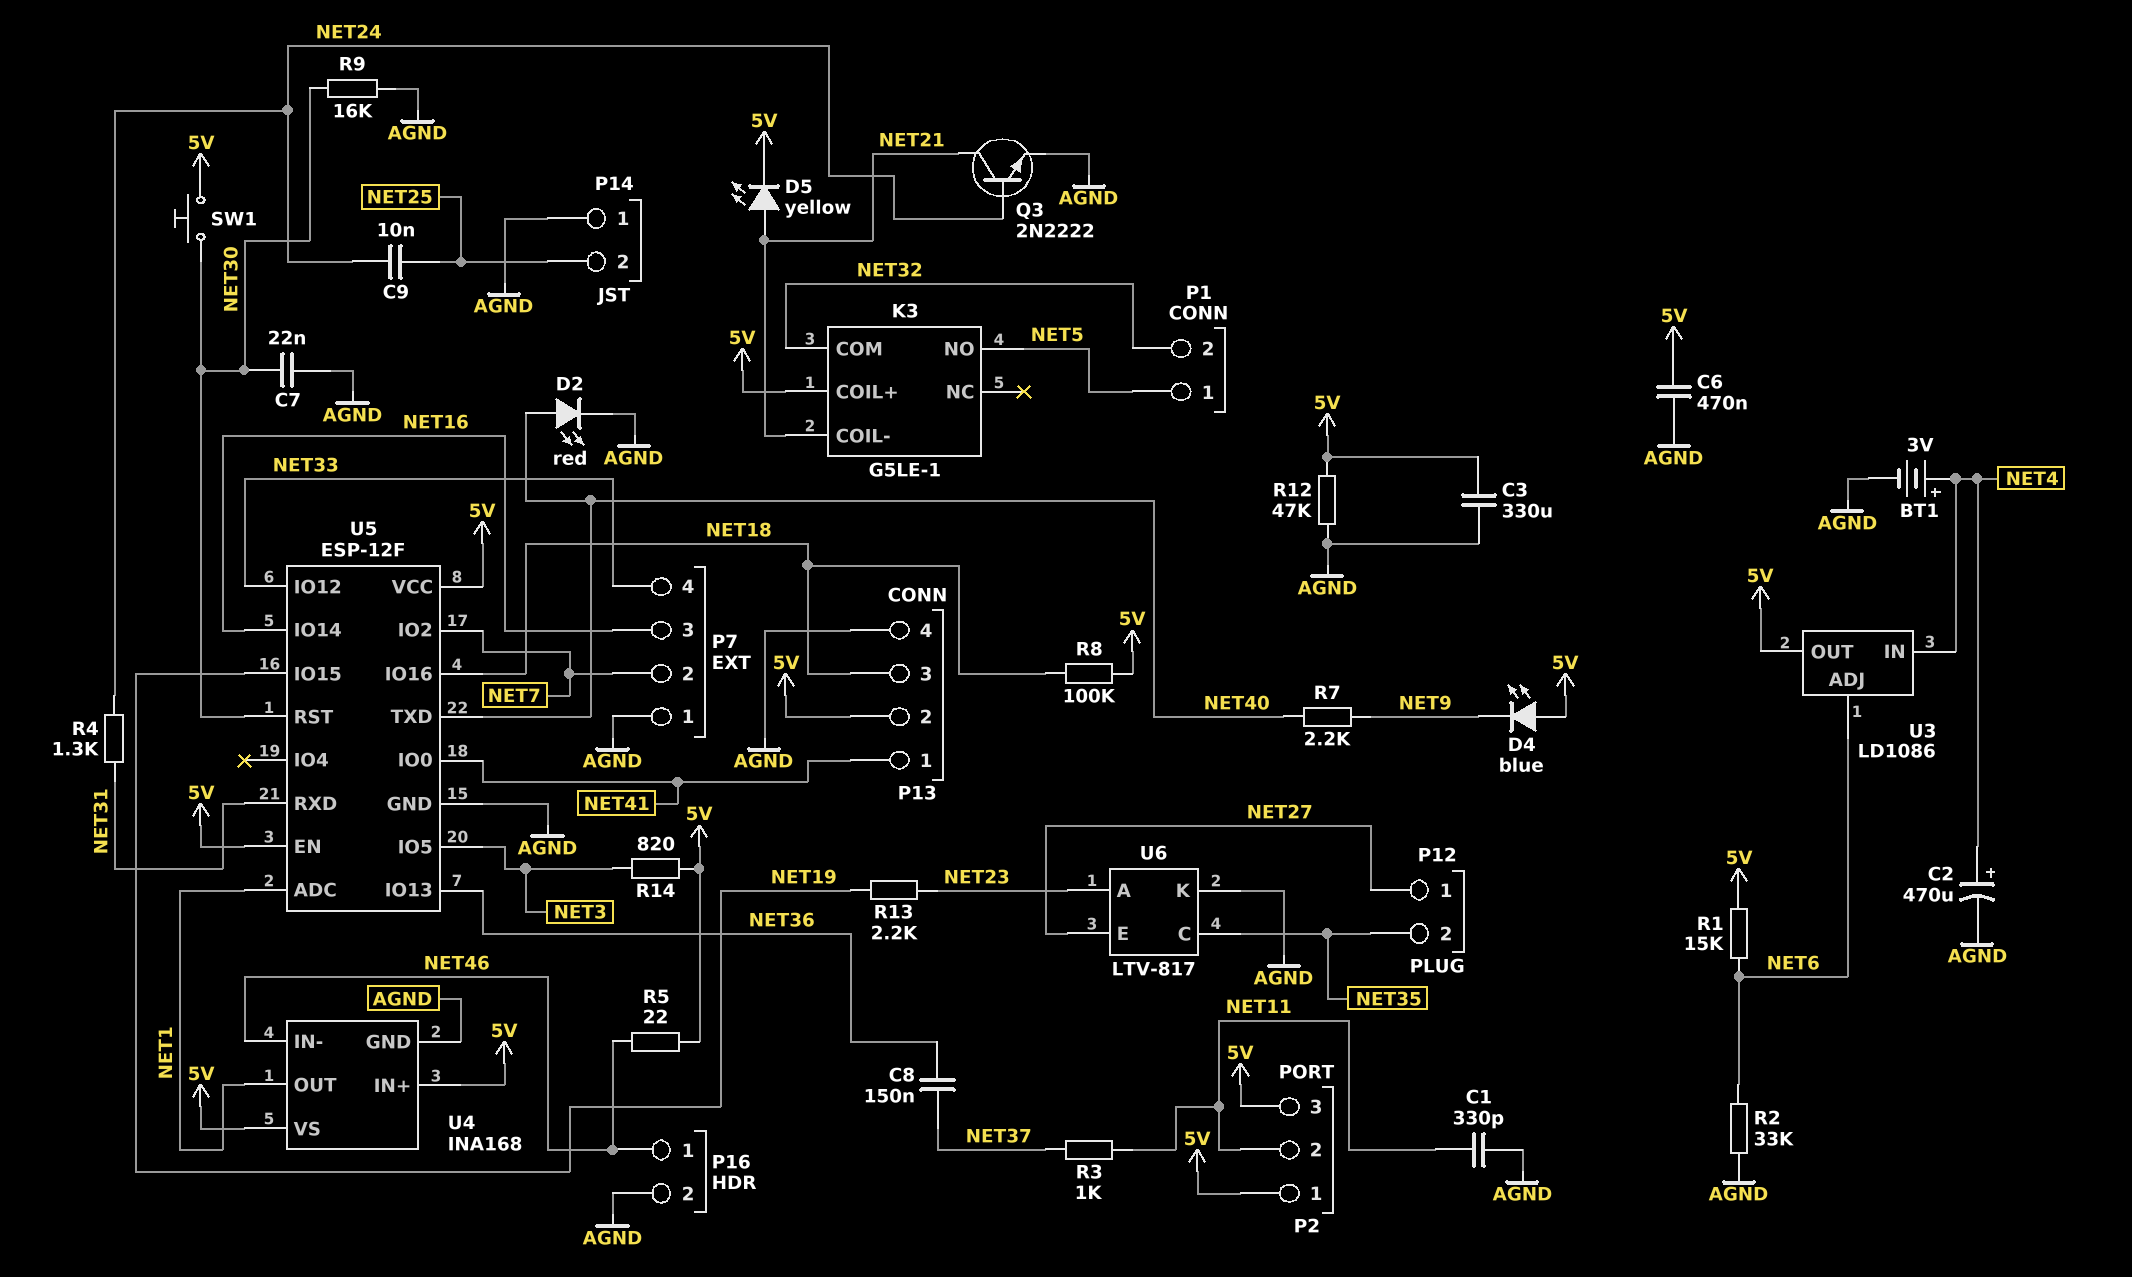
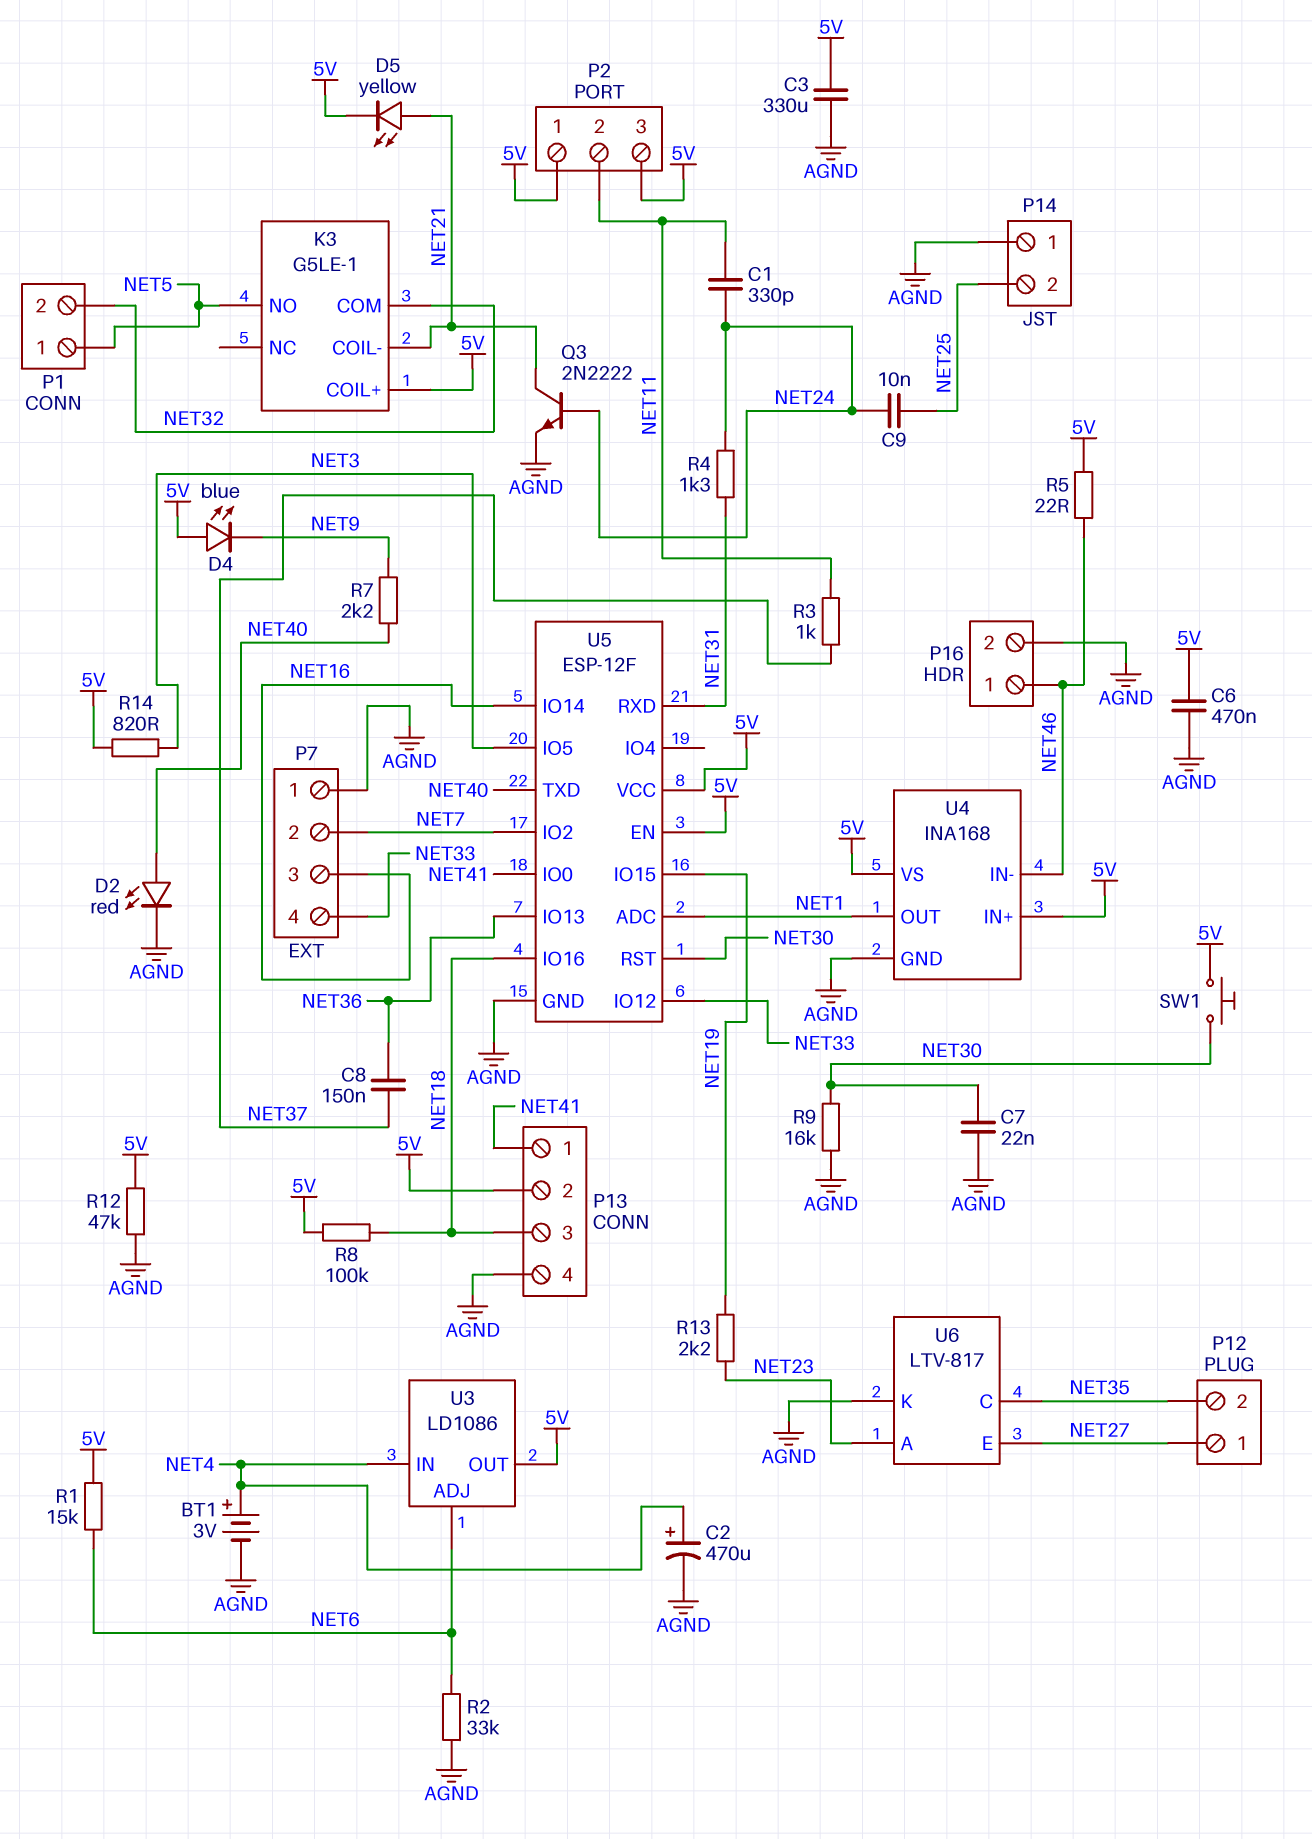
C1: 330pF (AGND, NET11) -> 330pF (NET11, NET24)

